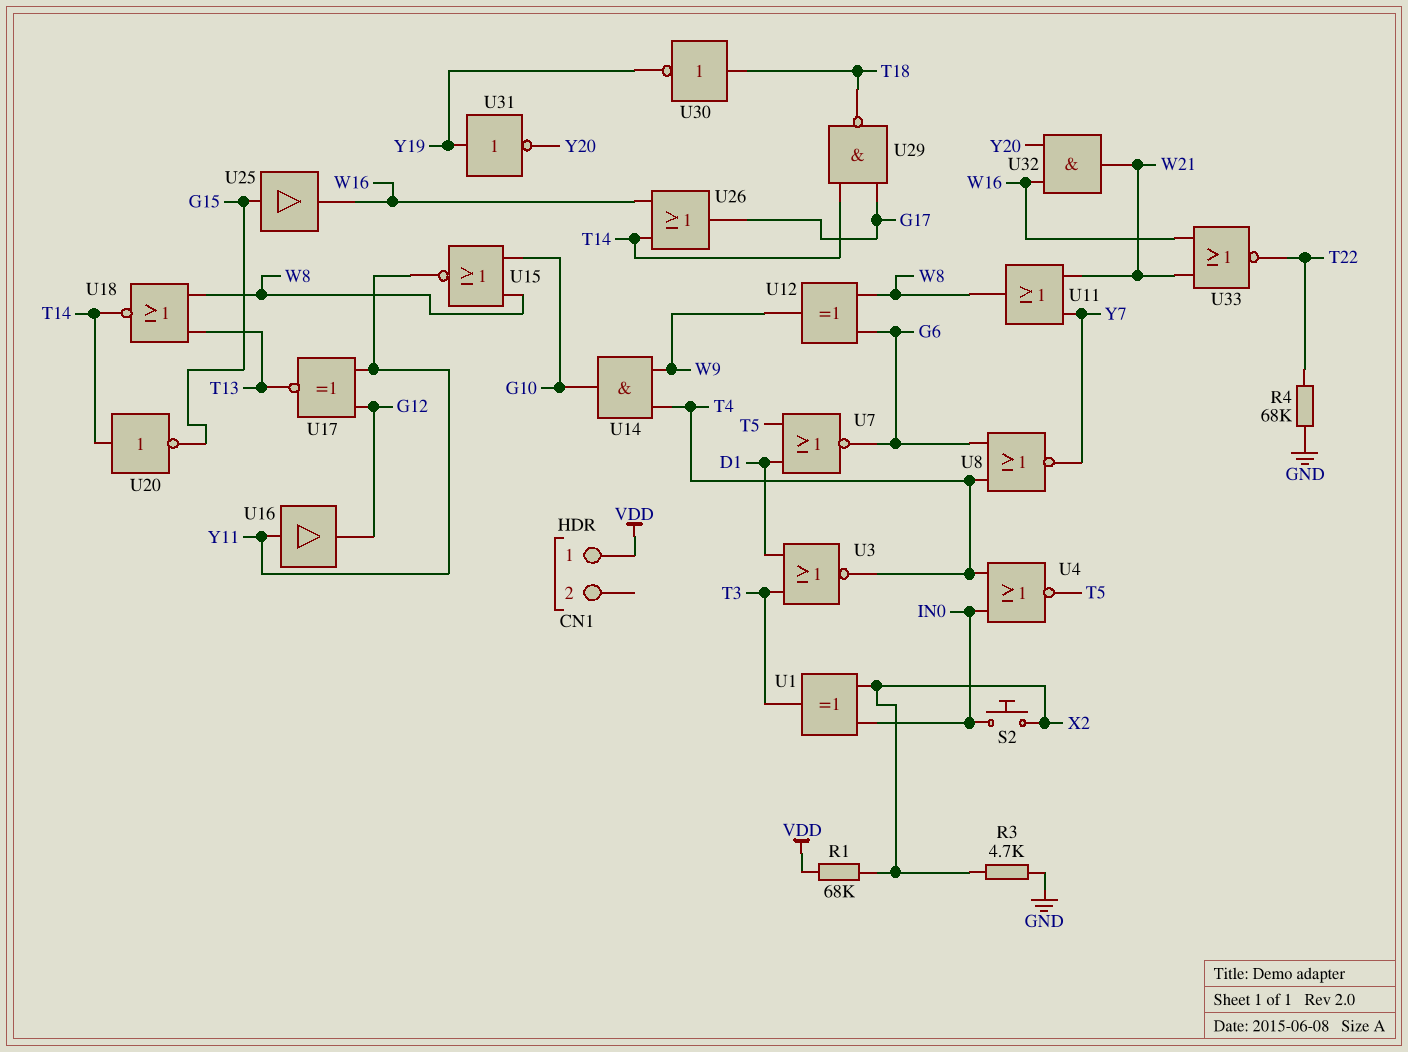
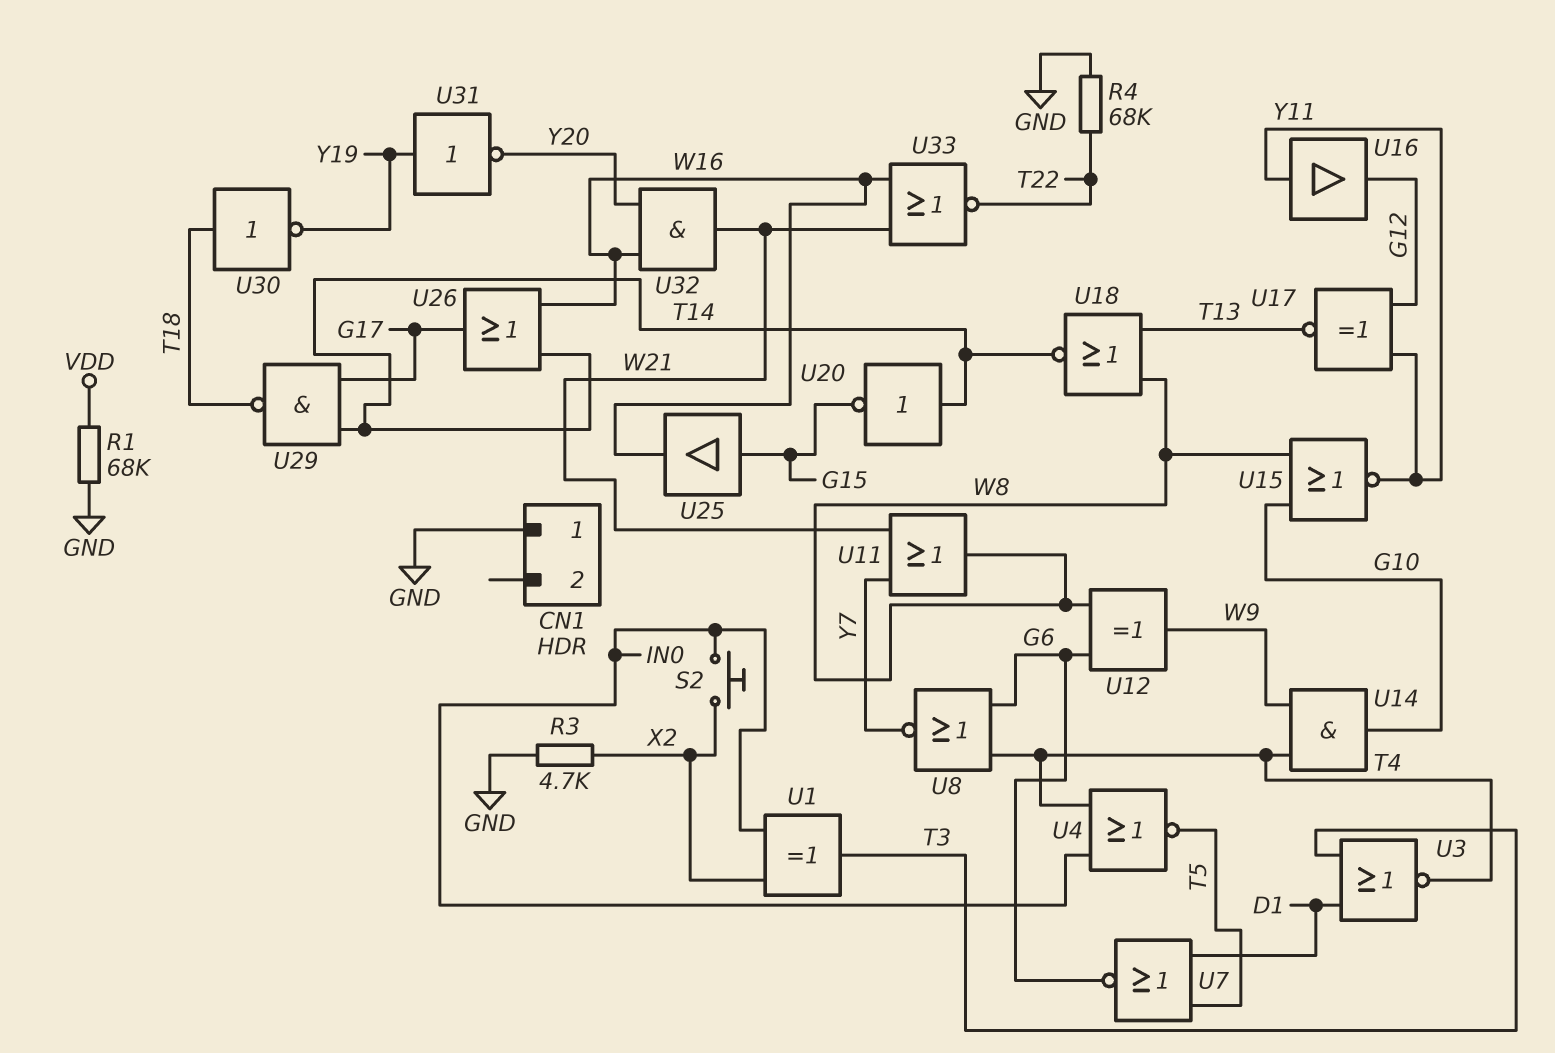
CN1 pin 1: VDD -> GND
R1: 68k (VDD, X2) -> 68k (GND, VDD)

